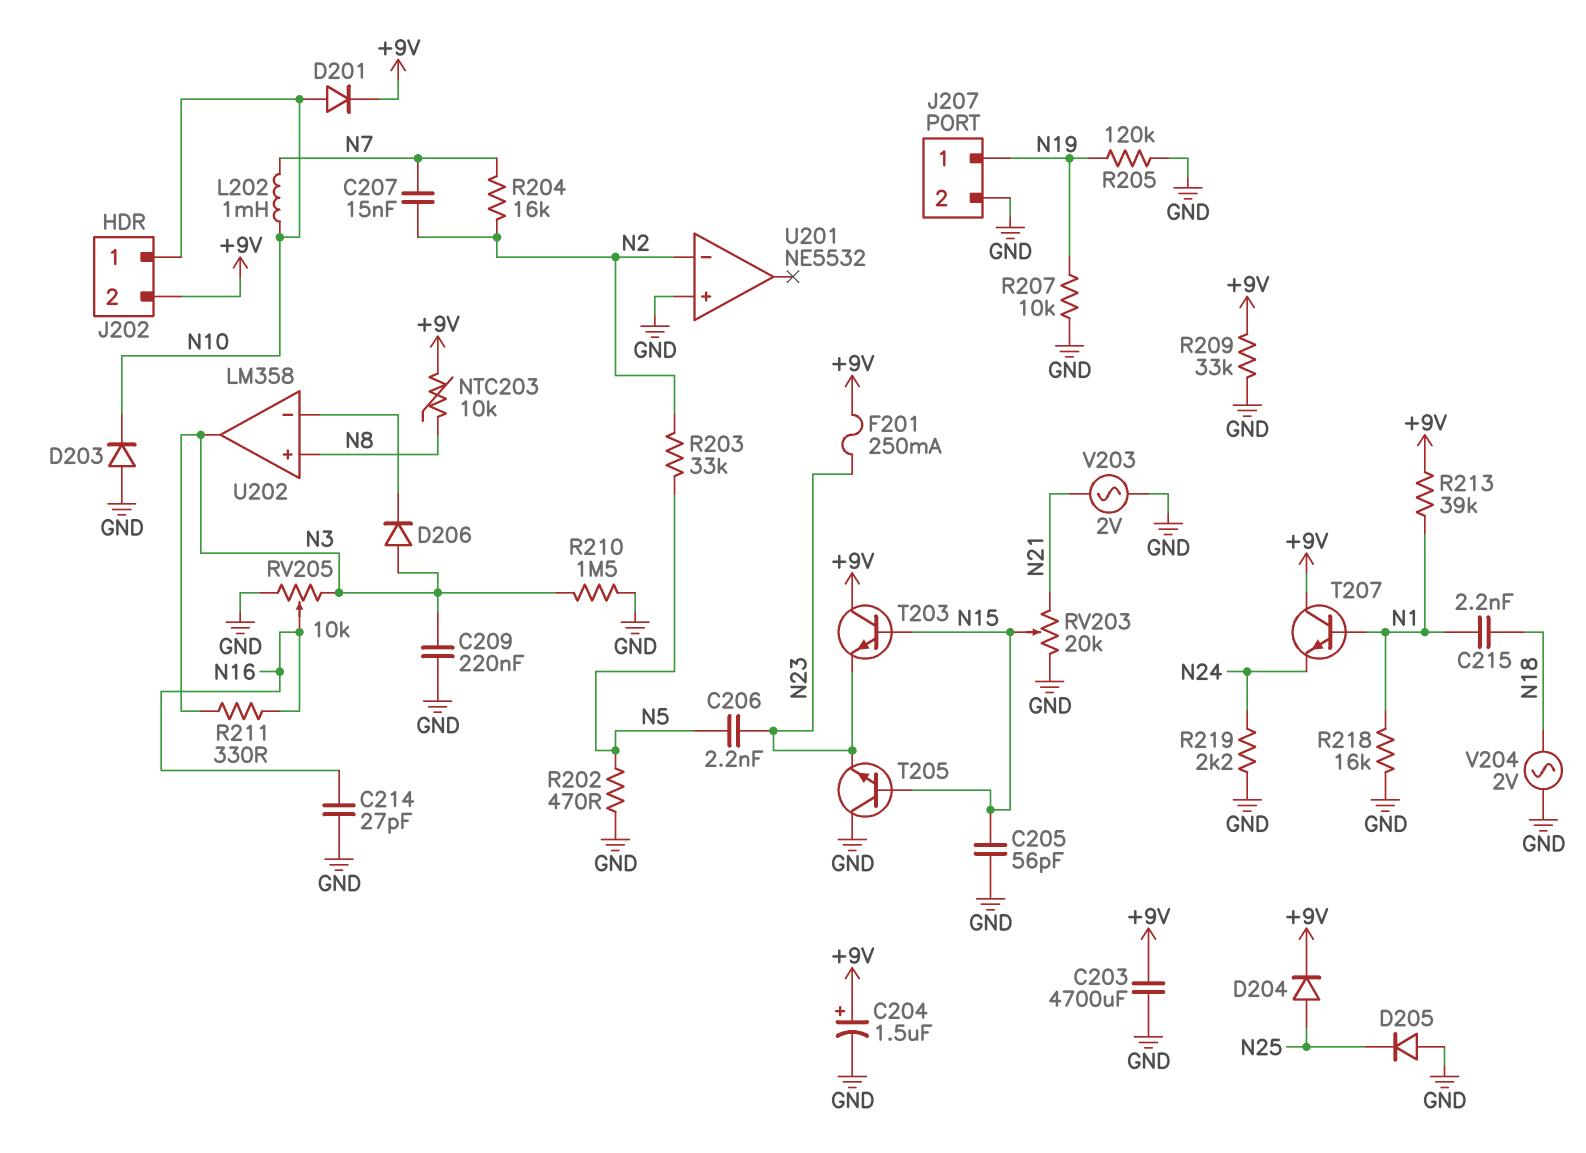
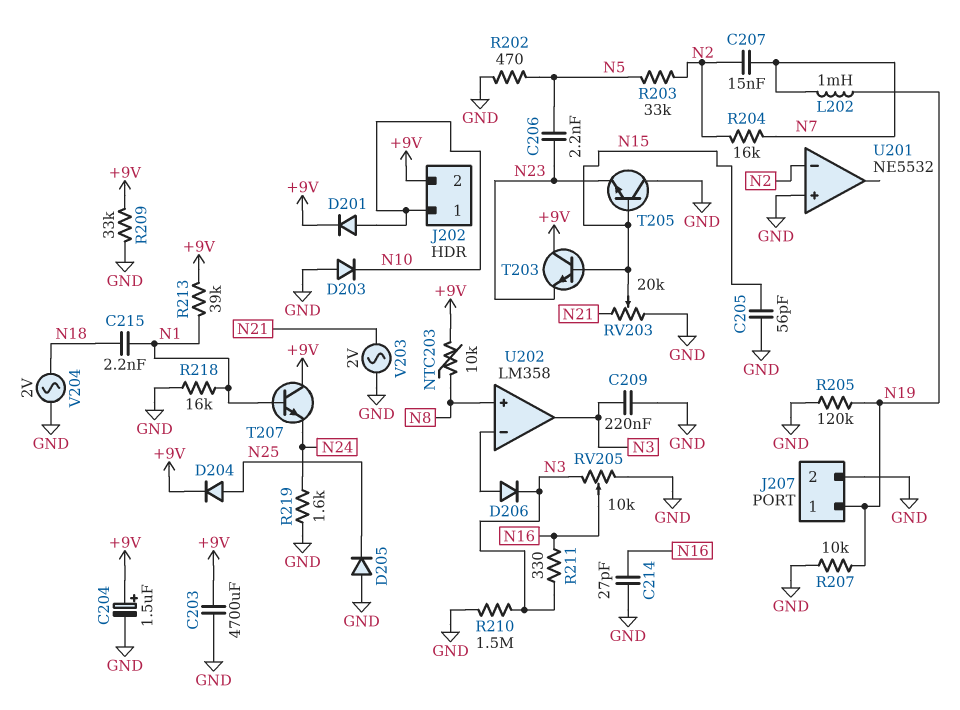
D206: diode (A N3, K U202/in-) -> diode (A U202/in-, K N3)
F201: 250mA (+9V, N23) -> none
L202: 1mH (N7, N10) -> 1mH (N7, N19)
R219: 2.2k (GND, N24) -> 1.6k (GND, N24)

